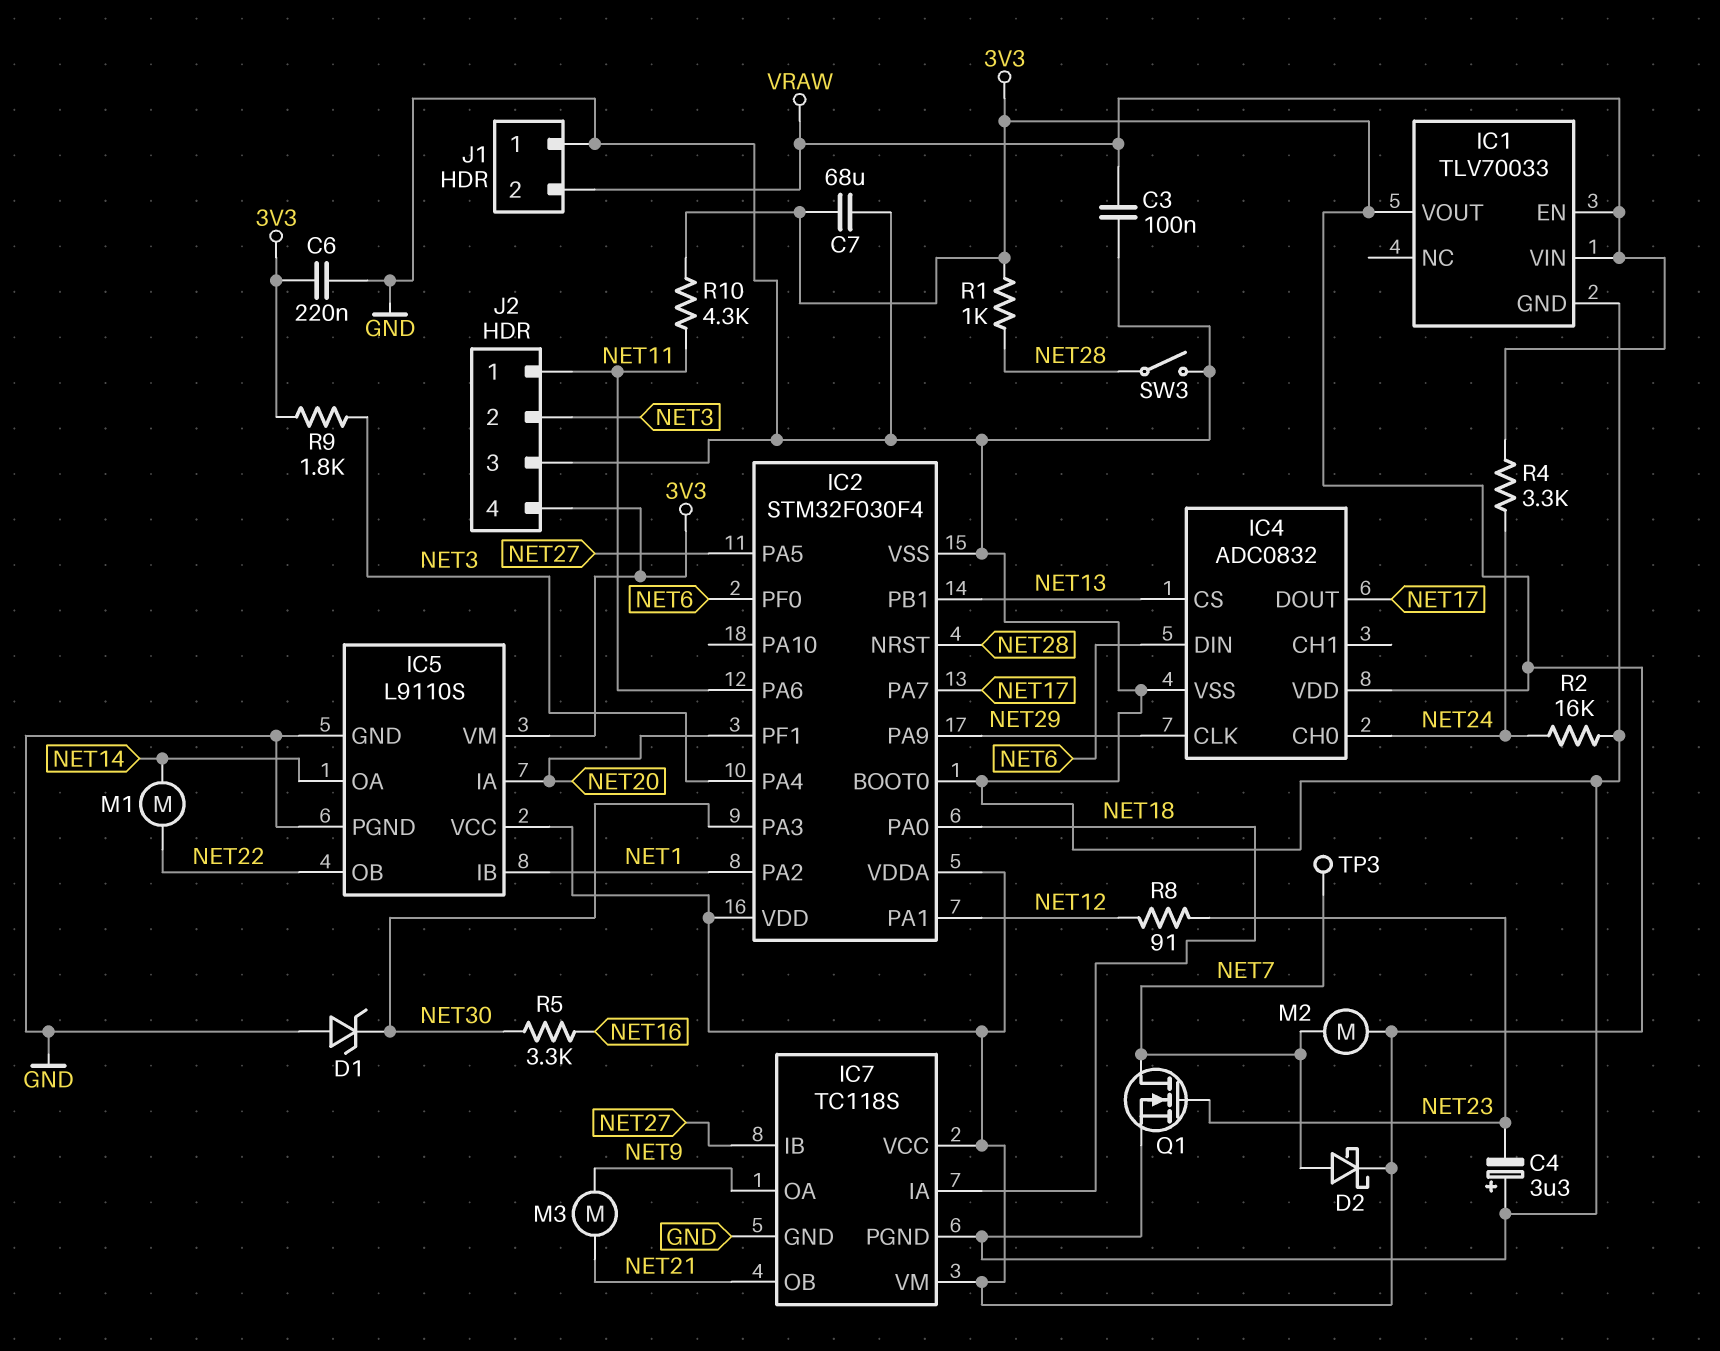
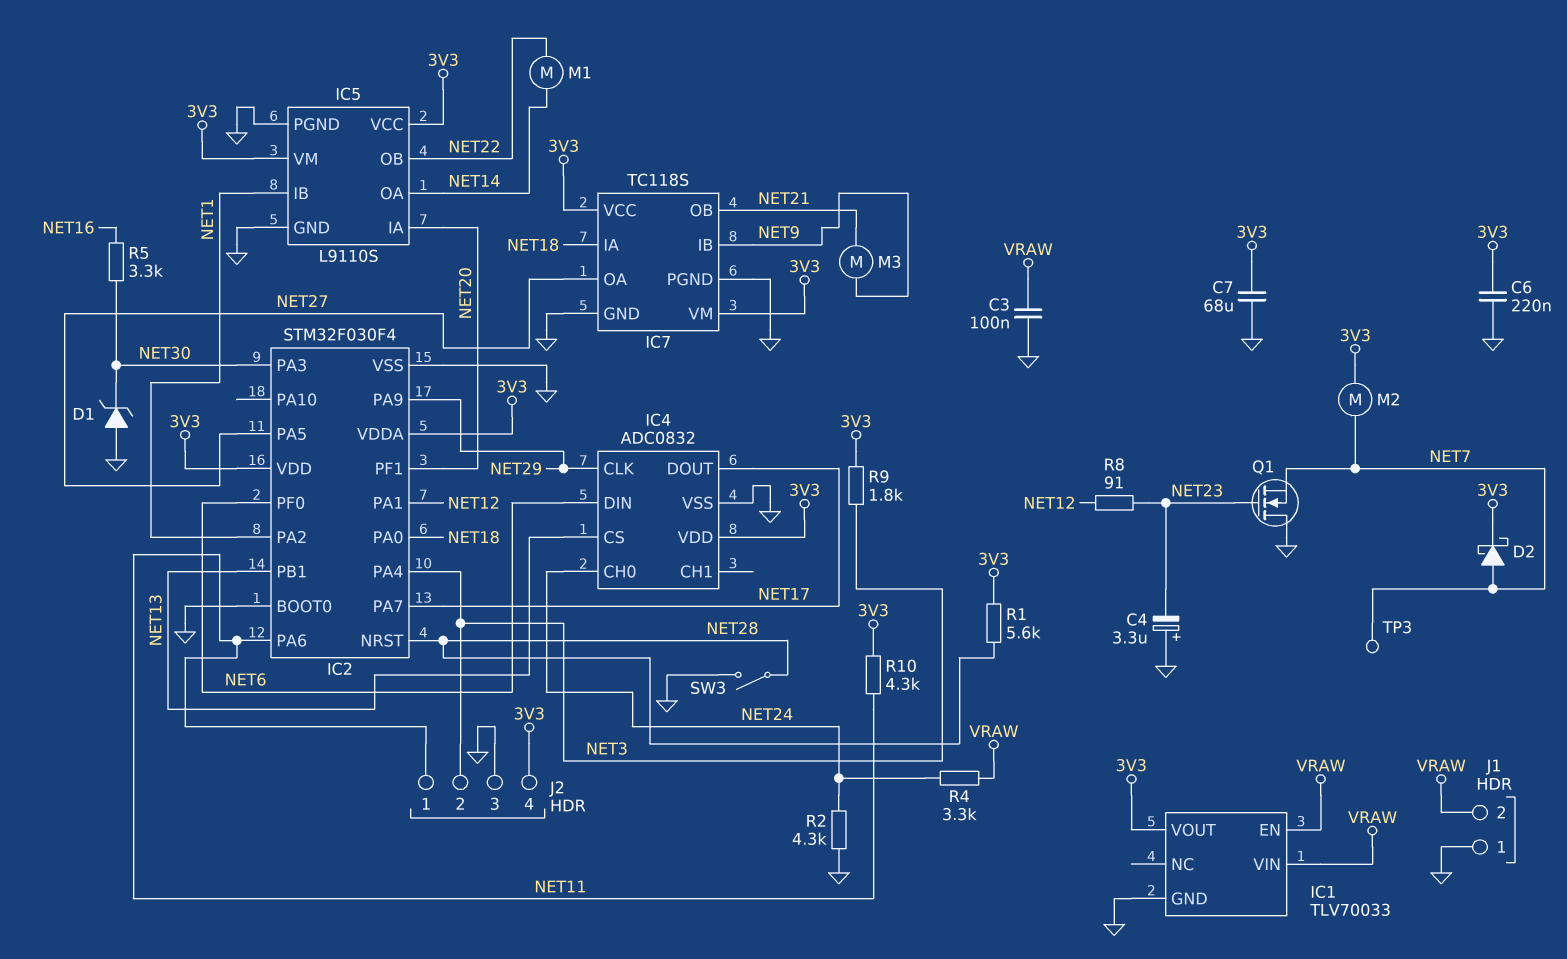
IC7 pin IB: NET27 -> NET9
IC7 pin OA: NET9 -> NET27
Q1: NMOS (G NET23, D NET7, S GND) -> NMOS (G NET23, D GND, S NET7)
R1: 1k (3V3, NET28) -> 5.6k (3V3, NET28)
R2: 16k (GND, NET24) -> 4.3k (GND, NET24)

